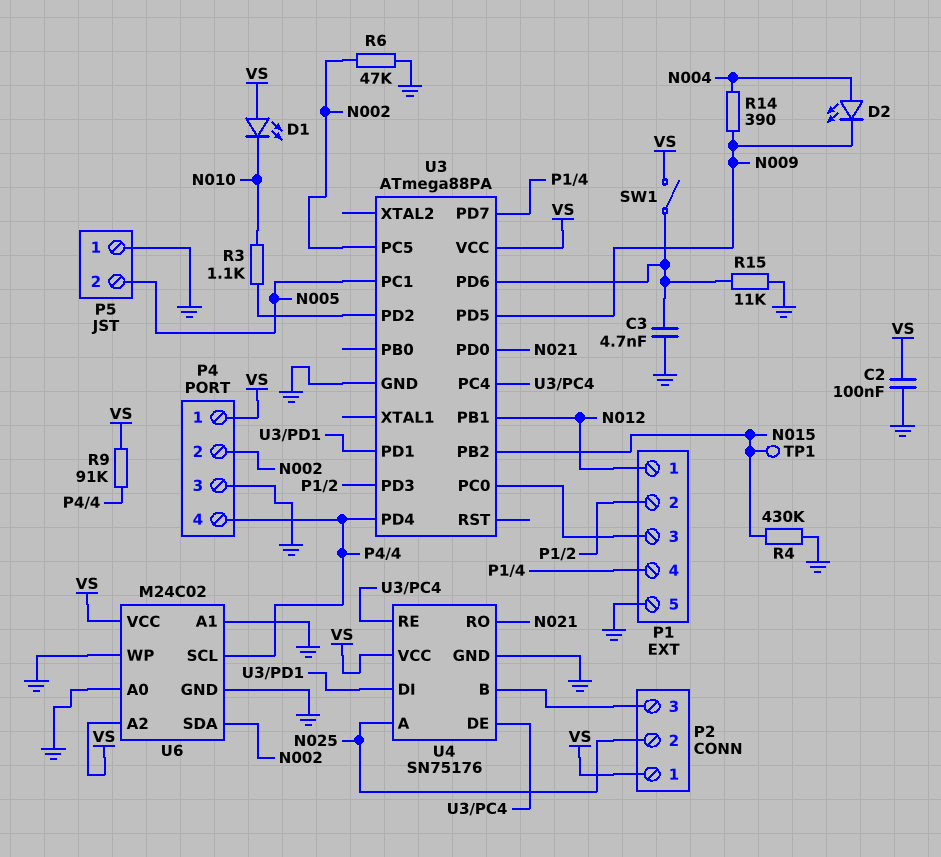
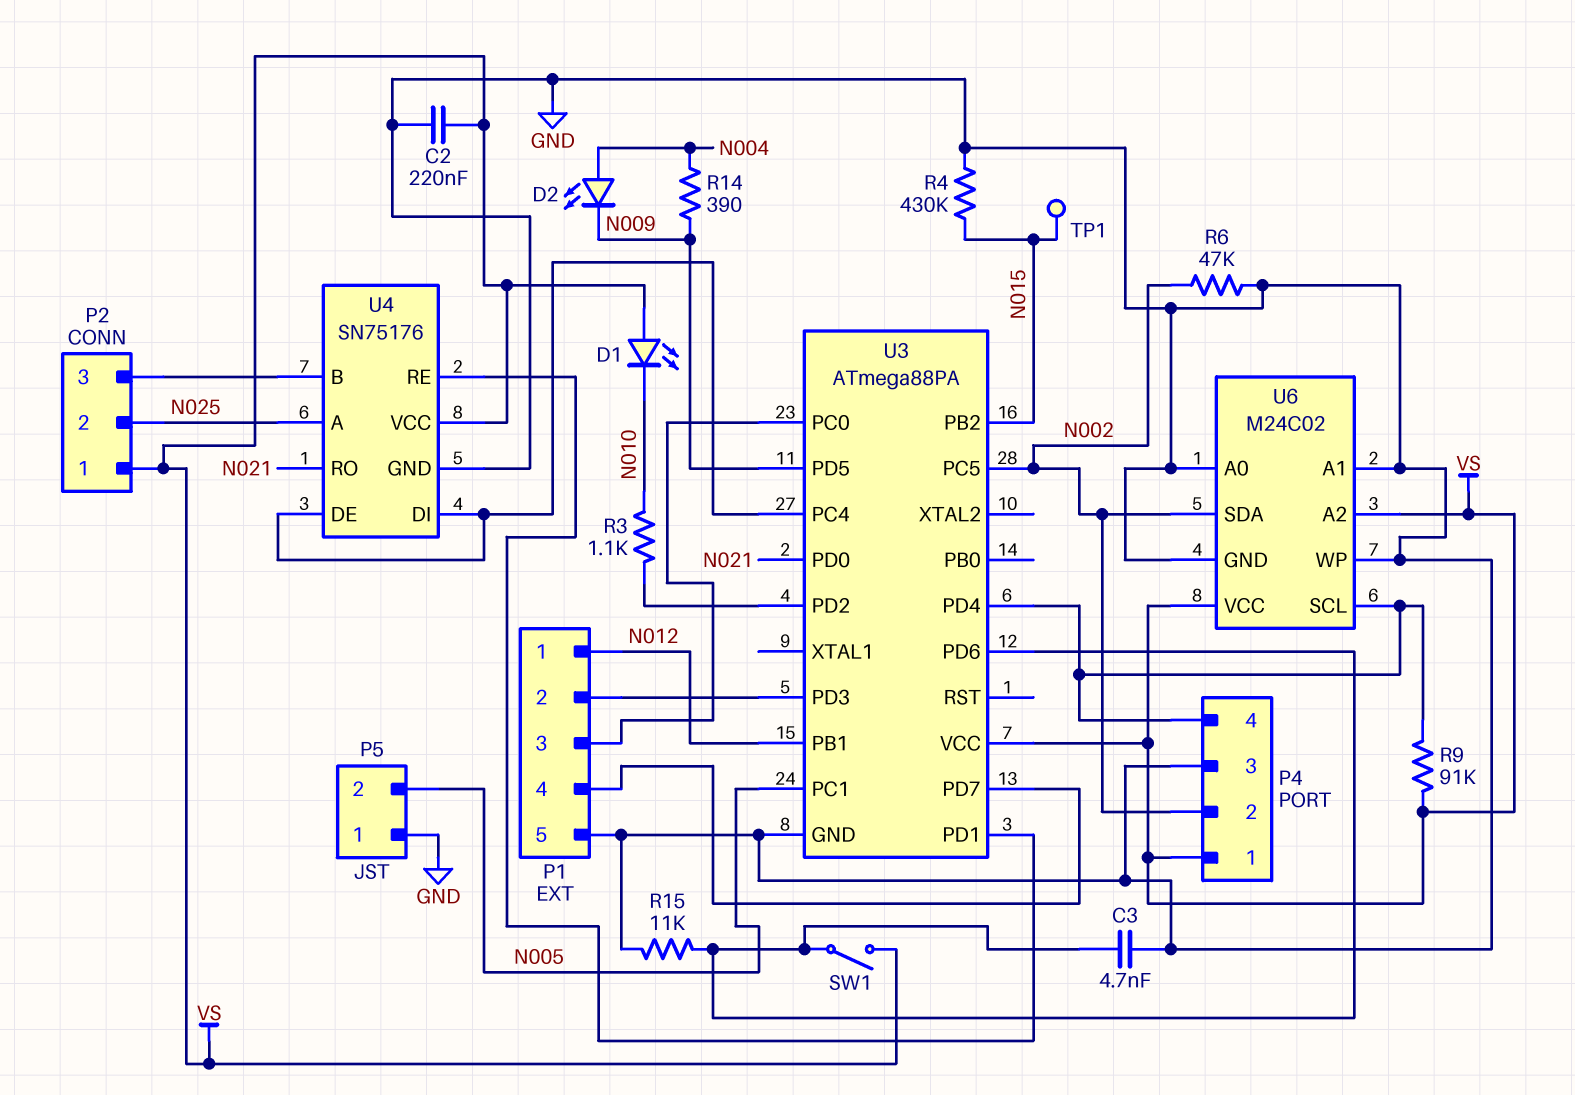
C2: 100nF (GND, VS) -> 220nF (GND, VS)
U4 pin DI: U3/PD1 -> U3/PC4
U4 pin RE: U3/PC4 -> U3/PD1

